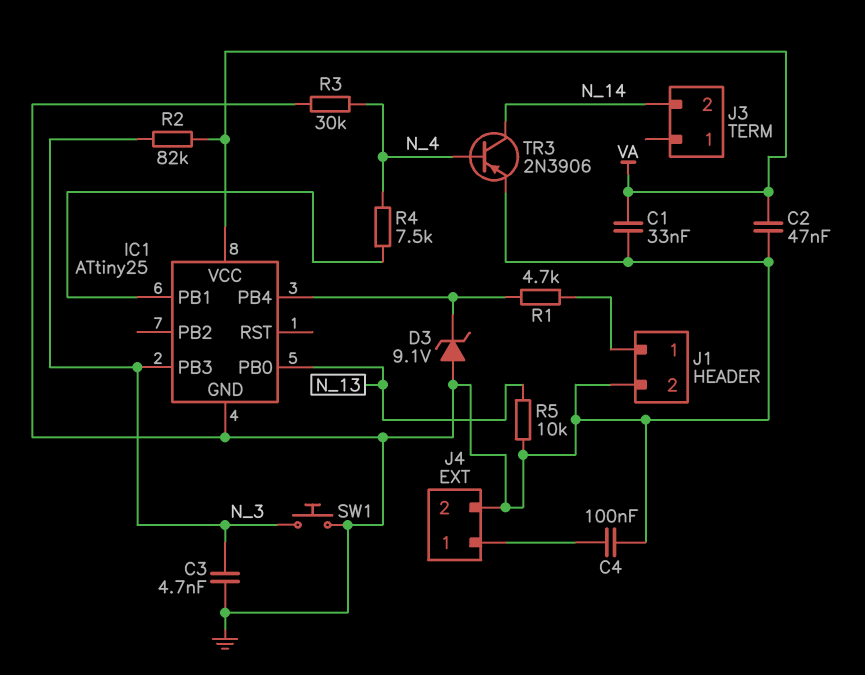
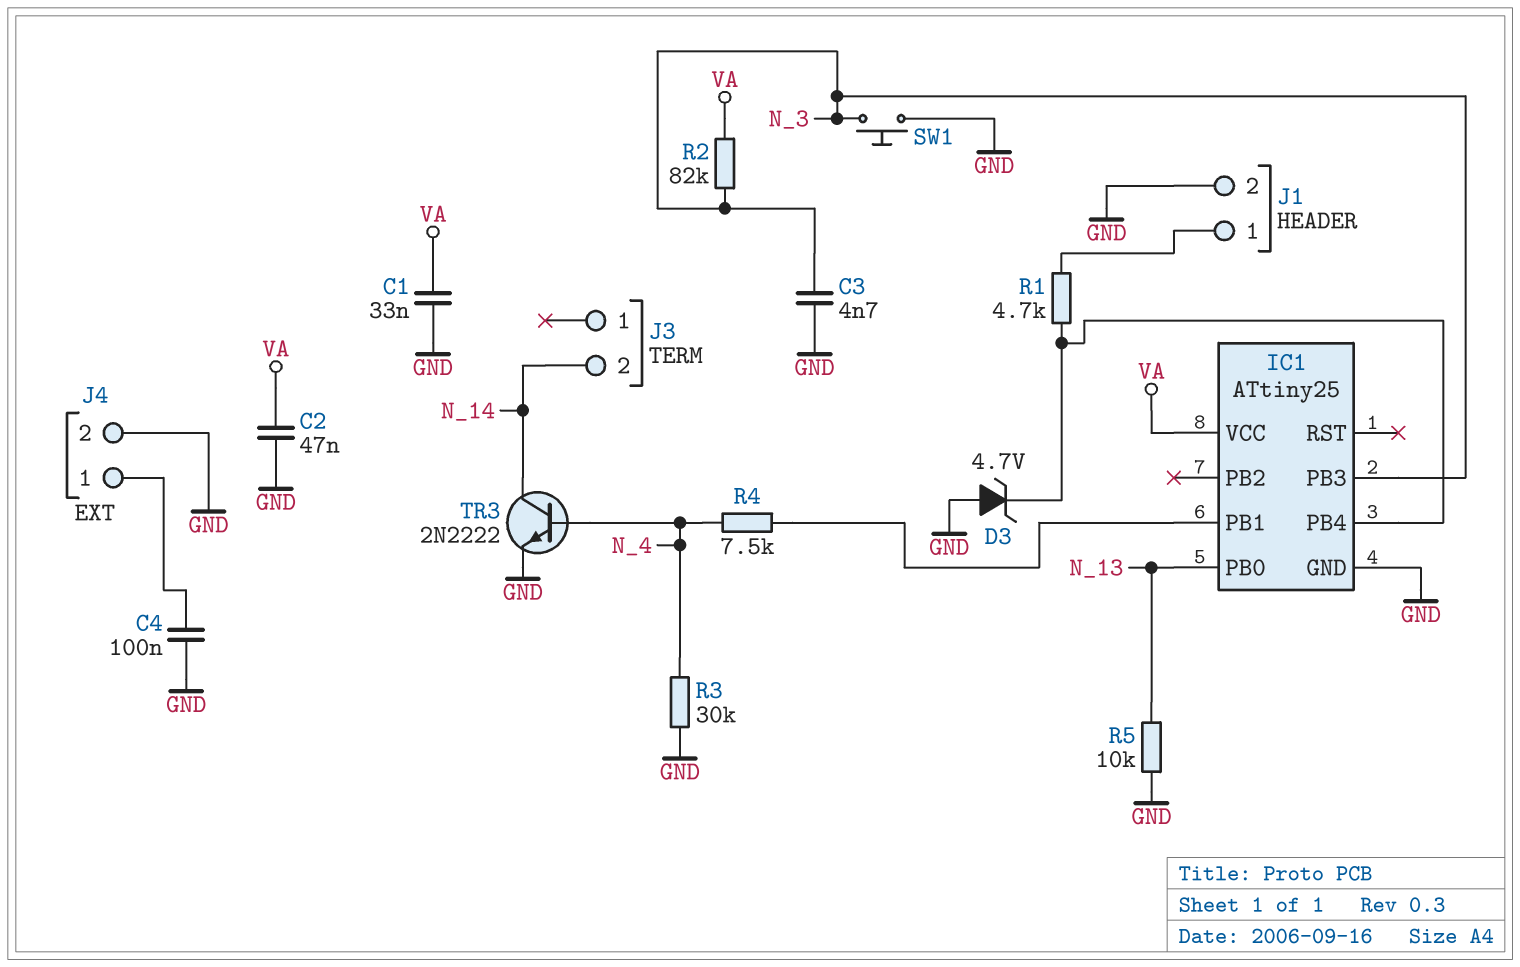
D3: zener 9.1V (A GND, K IC1/PB4) -> zener 4.7V (A GND, K IC1/PB4)
TR3: PNP 2N3906 (B N_4, C N_14, E GND) -> NPN 2N2222 (B N_4, C N_14, E GND)

